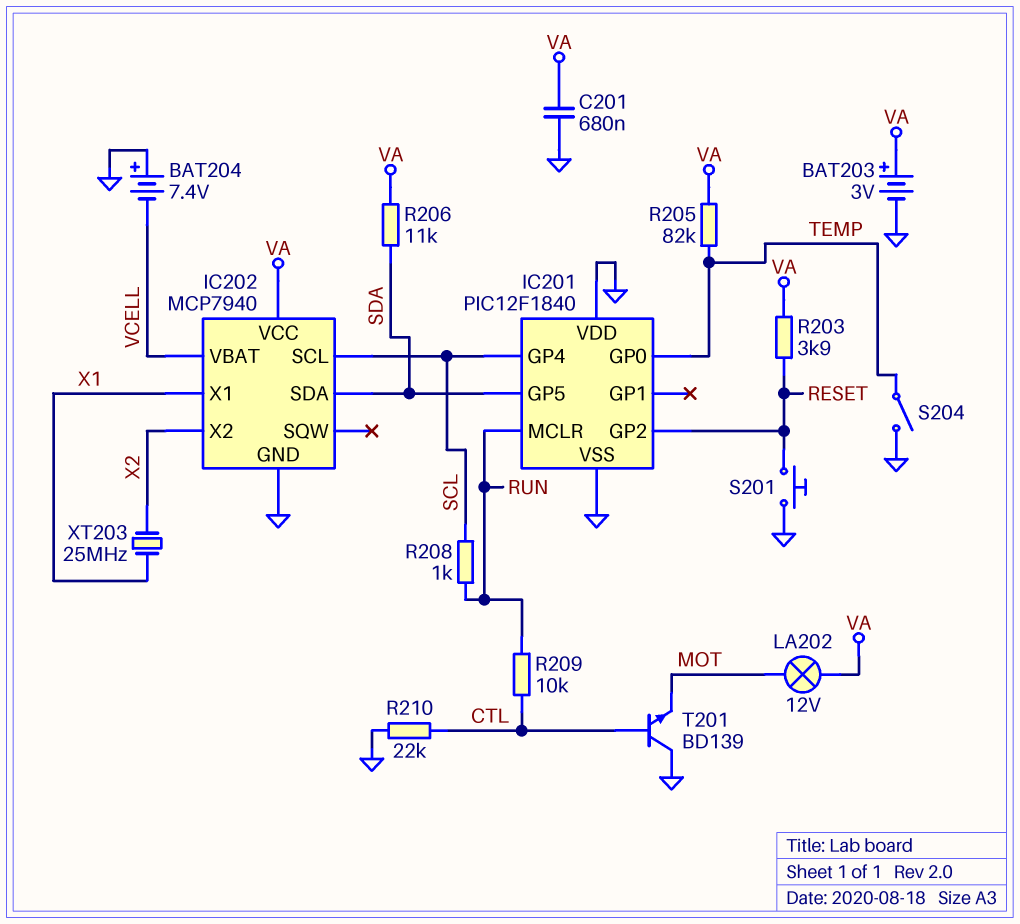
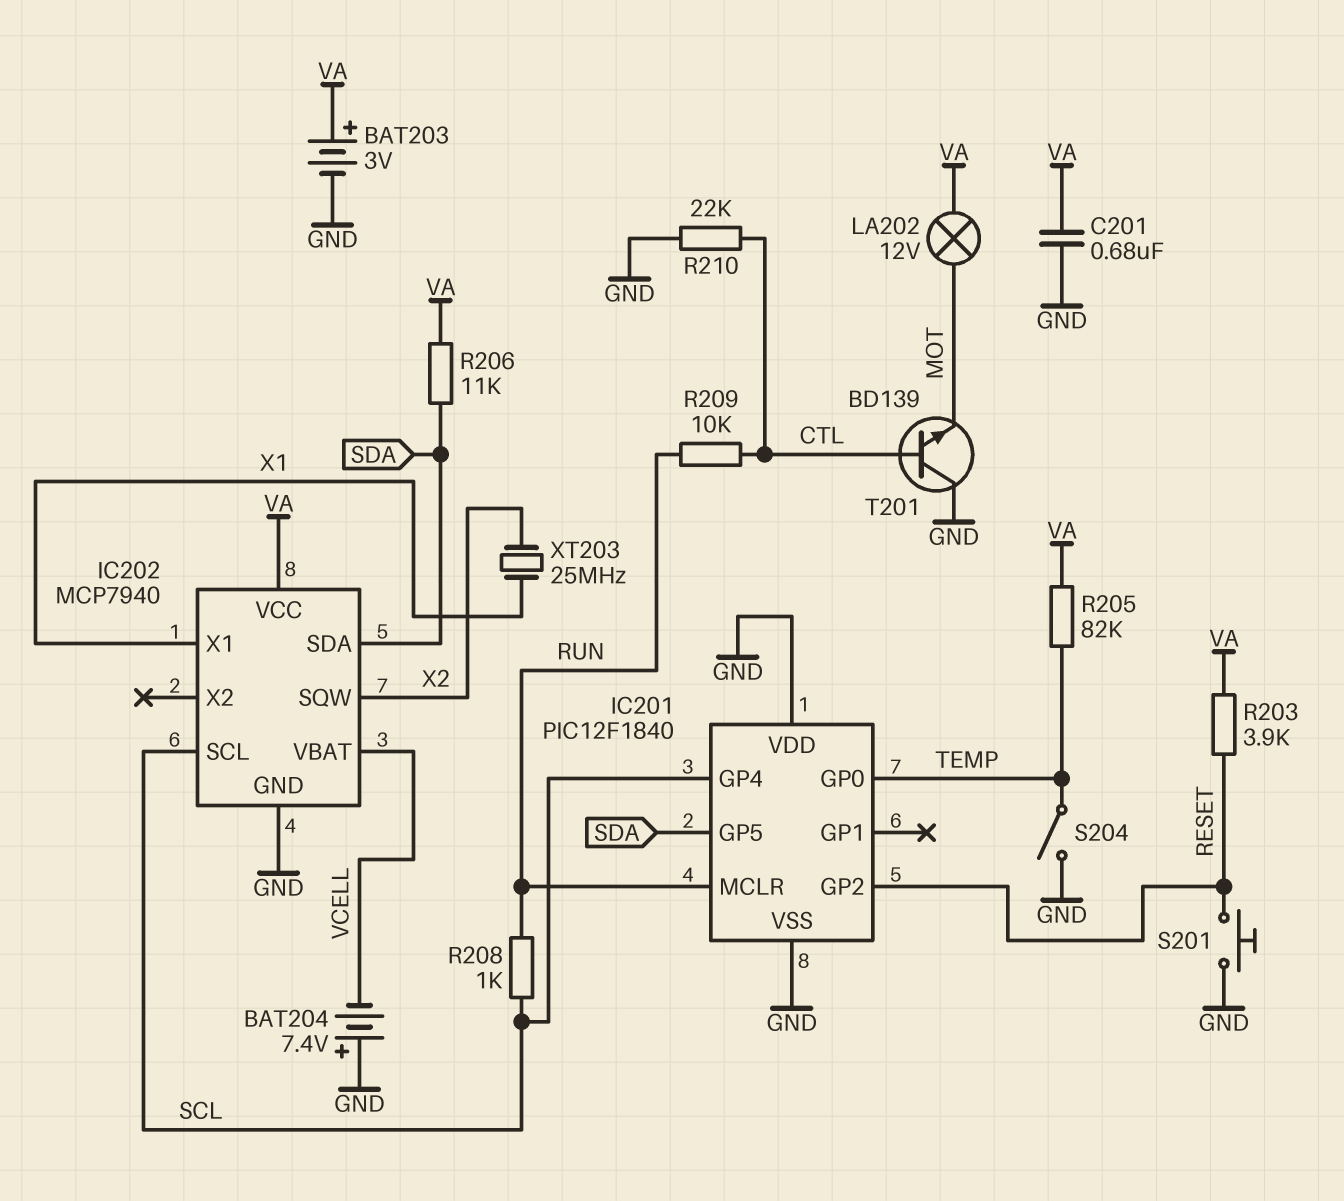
IC202 pin SQW: none -> X2
IC202 pin X2: X2 -> none

